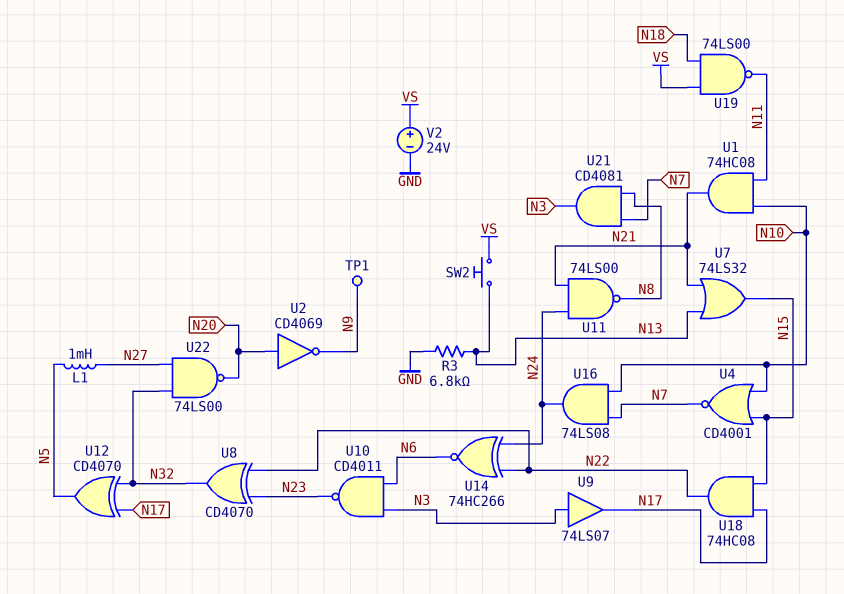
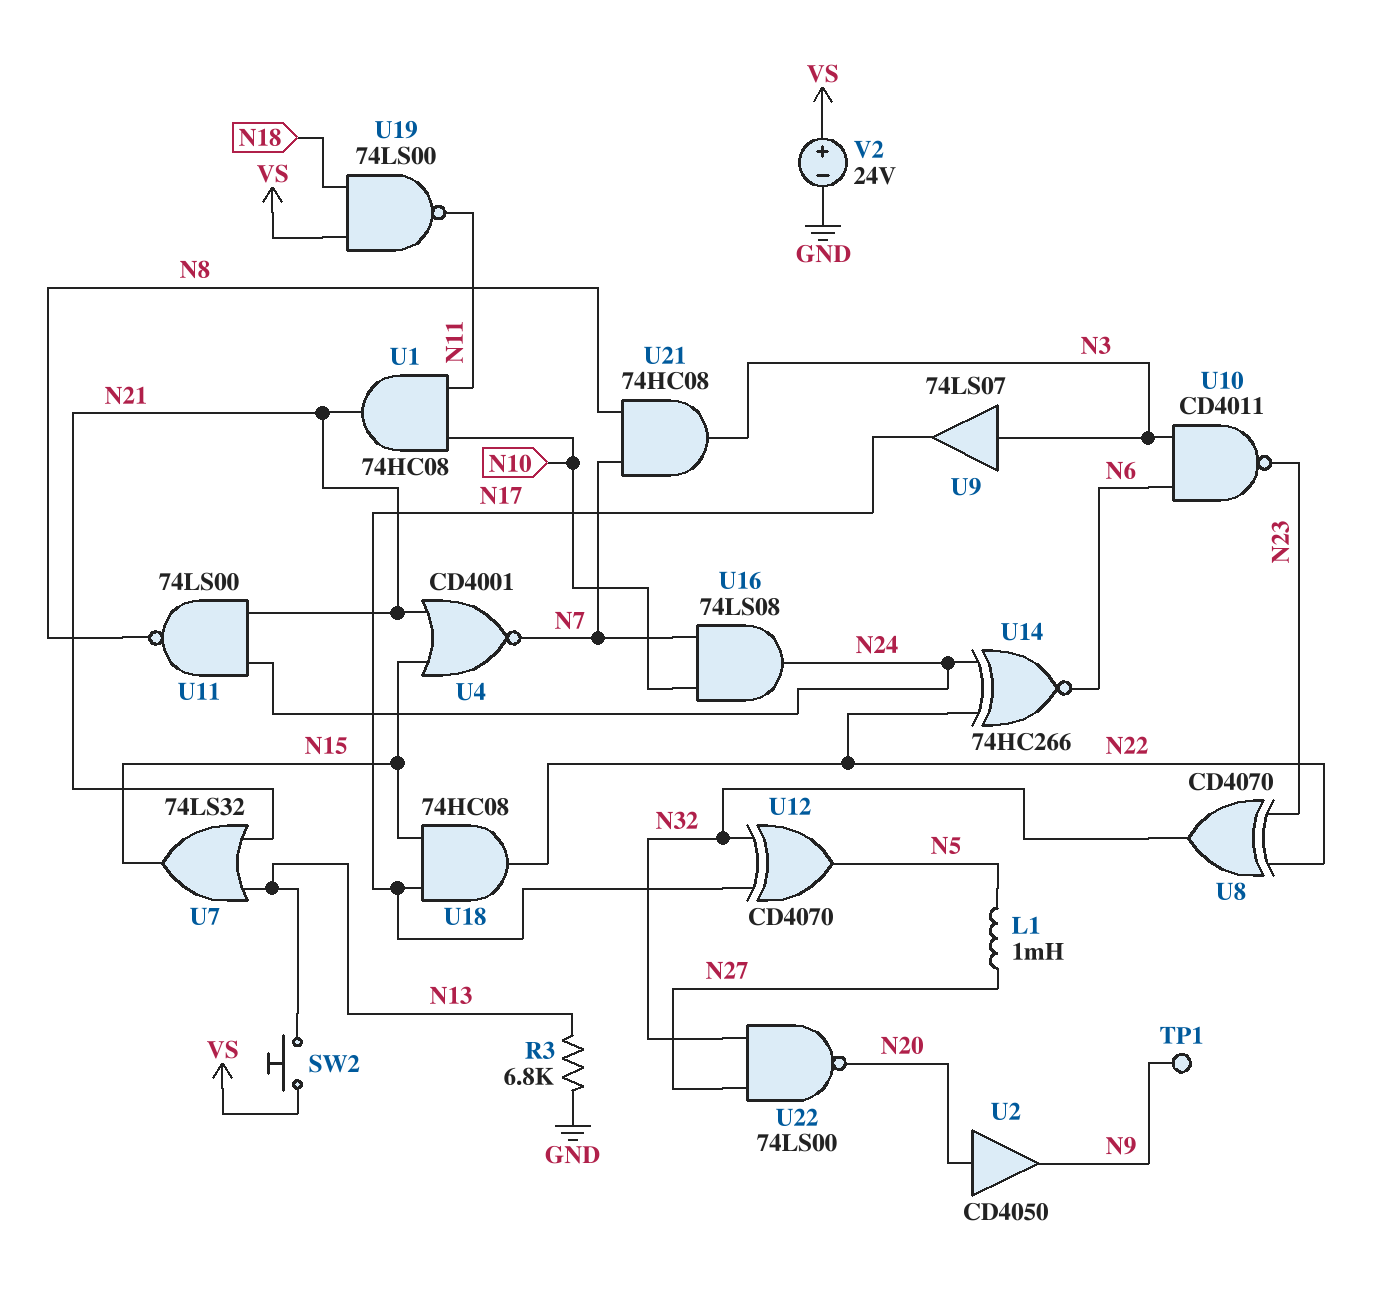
U2: NOT CD4069 (in N20, out N9) -> buffer CD4050 (in N20, out N9)
U4: NOR CD4001 (in N10, in N15, out N7) -> NOR CD4001 (in N15, in N21, out N7)
U21: AND CD4081 (in N7, in N8, out N3) -> AND 74HC08 (in N7, in N8, out N3)

